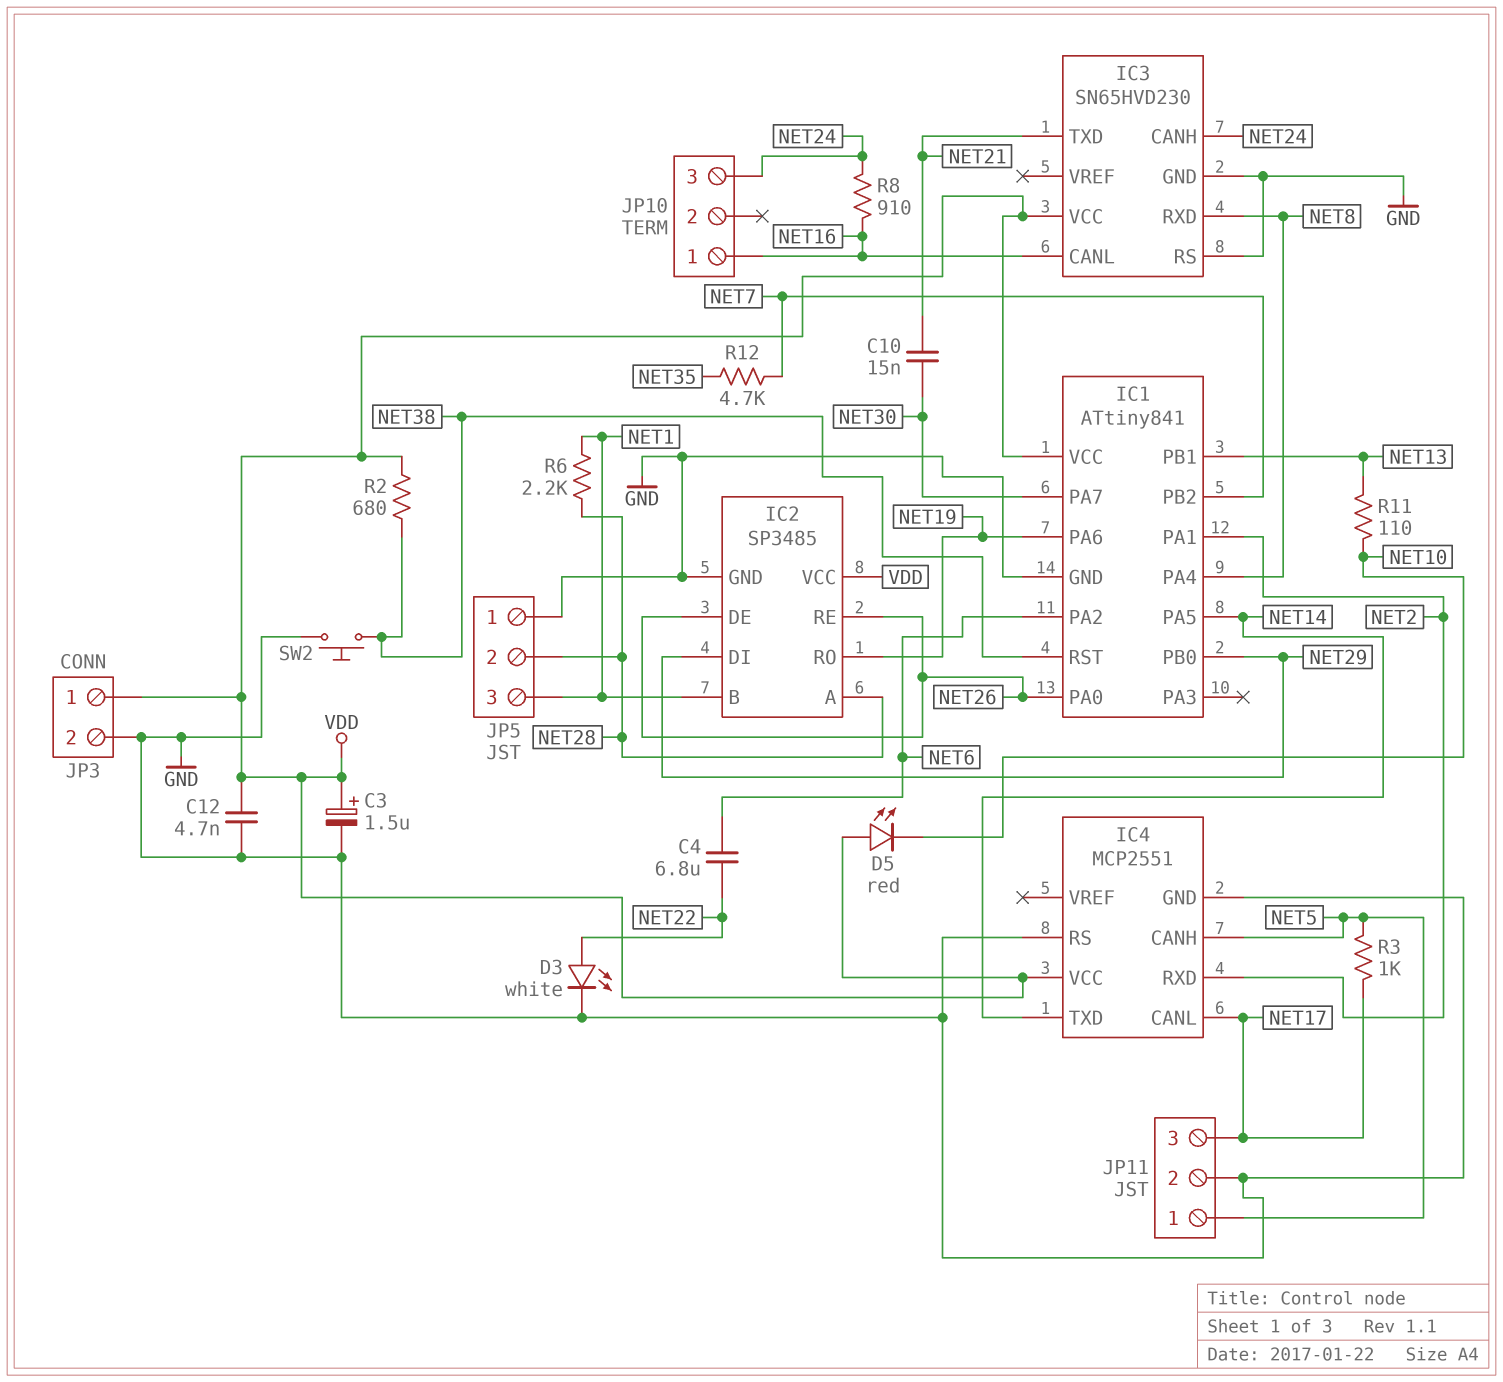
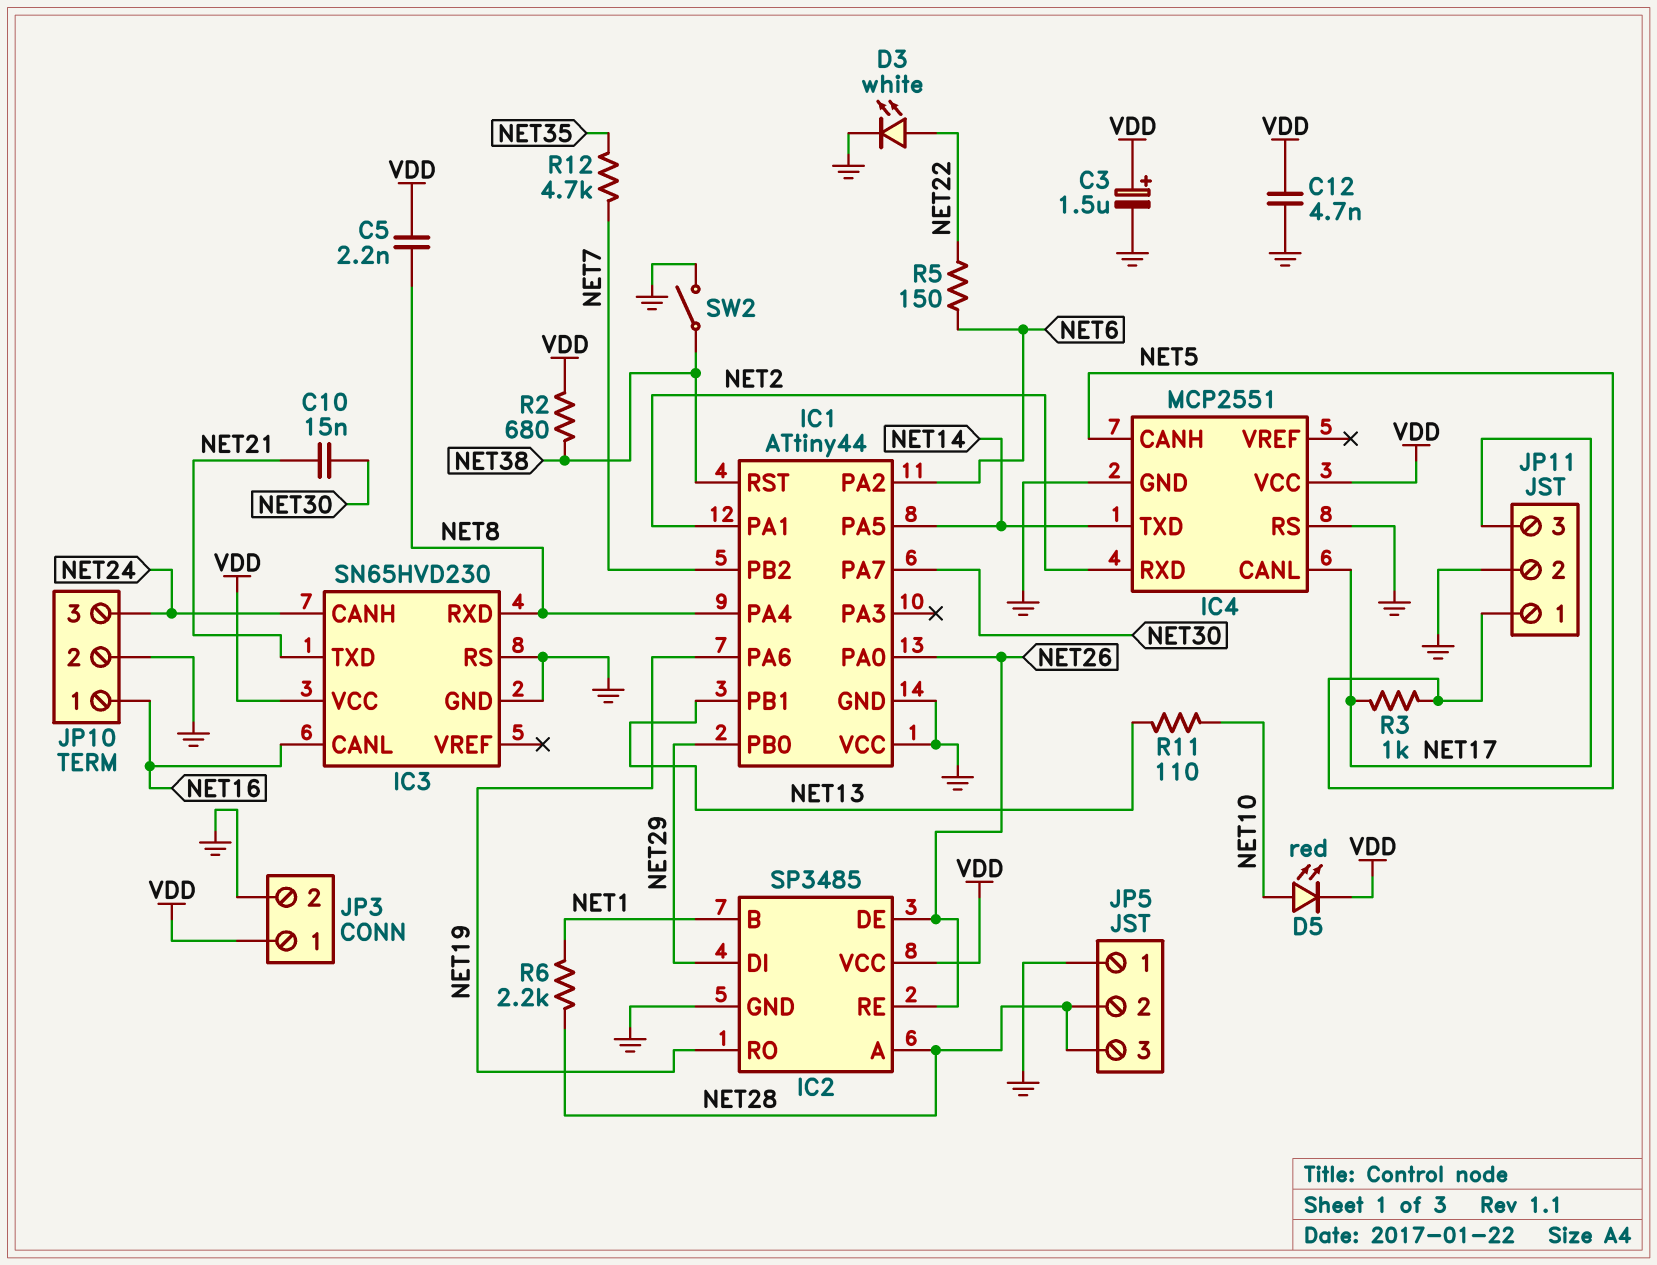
C4: 6.8uF (NET6, NET22) -> none
C5: none -> 2.2nF (NET8, VDD)
D5: LED red (A VDD, K NET10) -> LED red (A NET10, K VDD)
IC1: ATtiny841 -> ATtiny44
IC1 pin VCC: VDD -> GND
JP5 pin 3: NET1 -> NET28
JP10 pin 2: none -> GND
R5: none -> 150 (NET6, NET22)
R8: 910 (NET16, NET24) -> none
SW2: button (GND, NET38) -> switch (GND, NET38)

